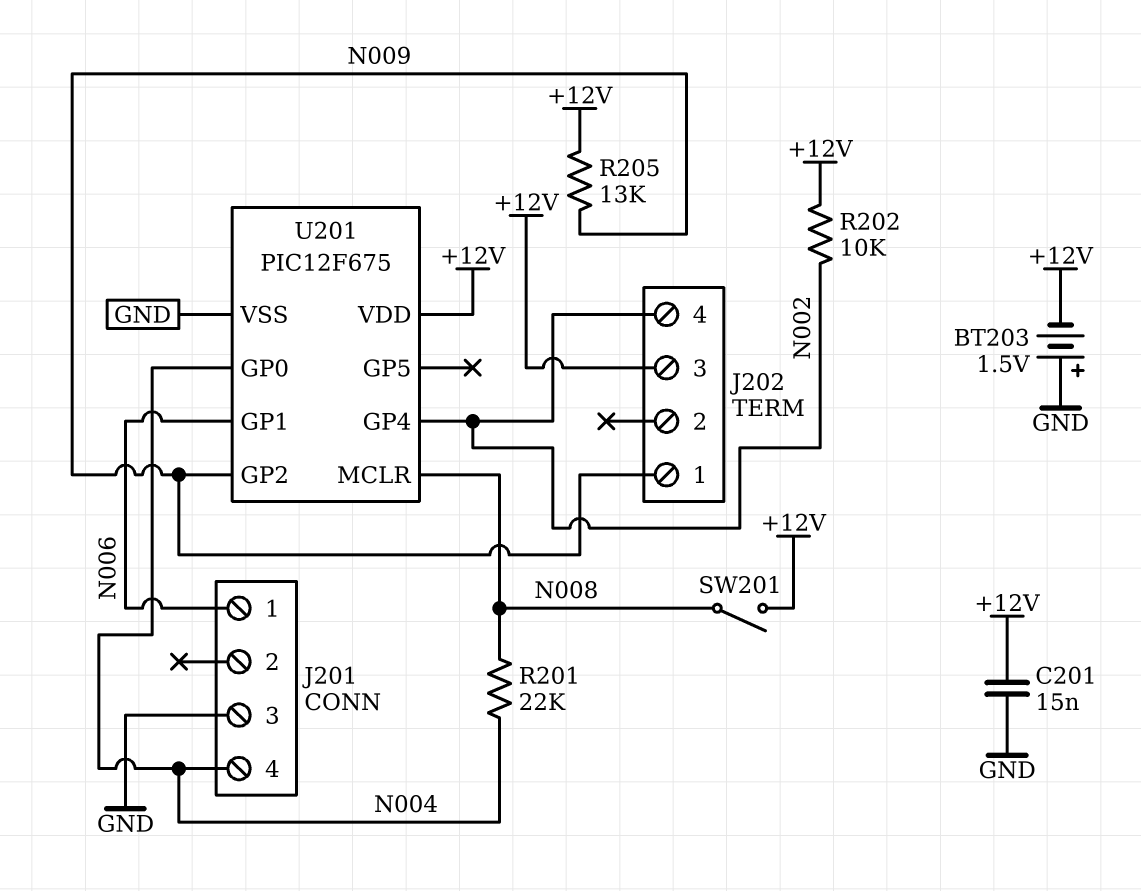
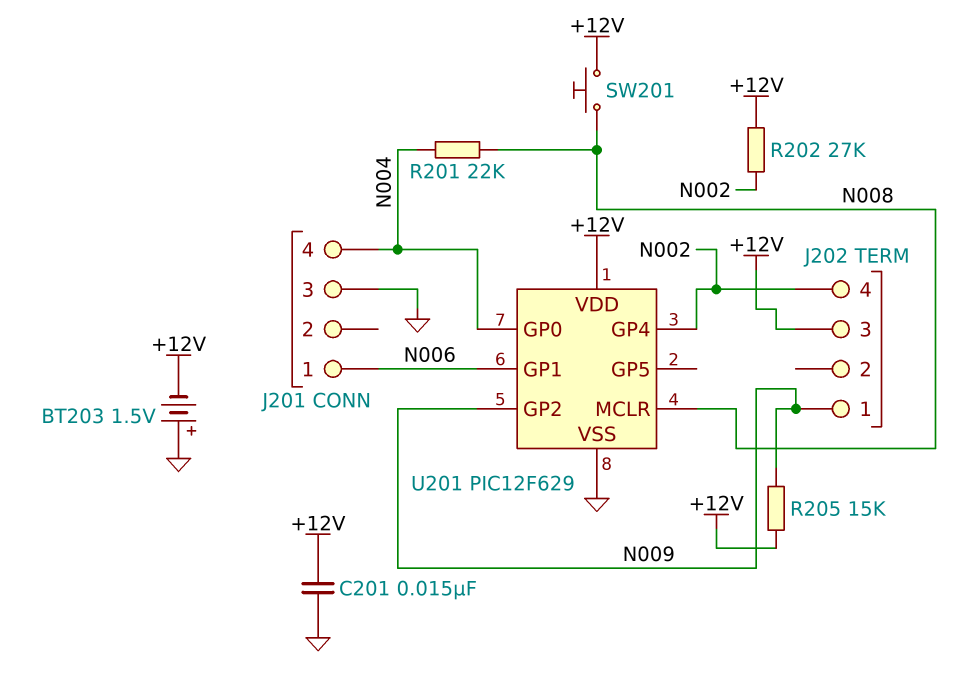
R202: 10k (+12V, N002) -> 27k (+12V, N002)
R205: 13k (+12V, N009) -> 15k (+12V, N009)
SW201: switch (+12V, N008) -> button (+12V, N008)
U201: PIC12F675 -> PIC12F629

